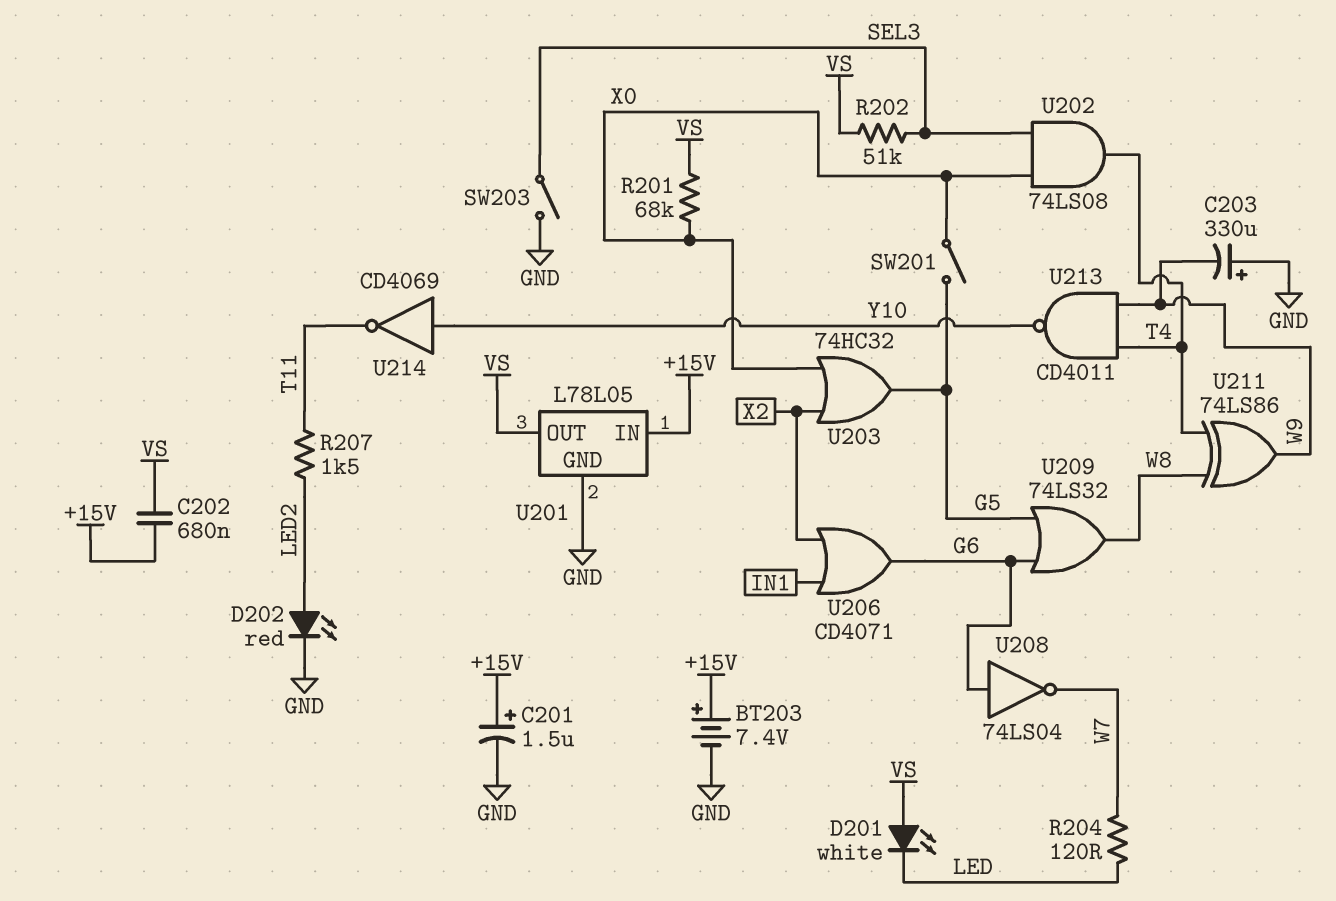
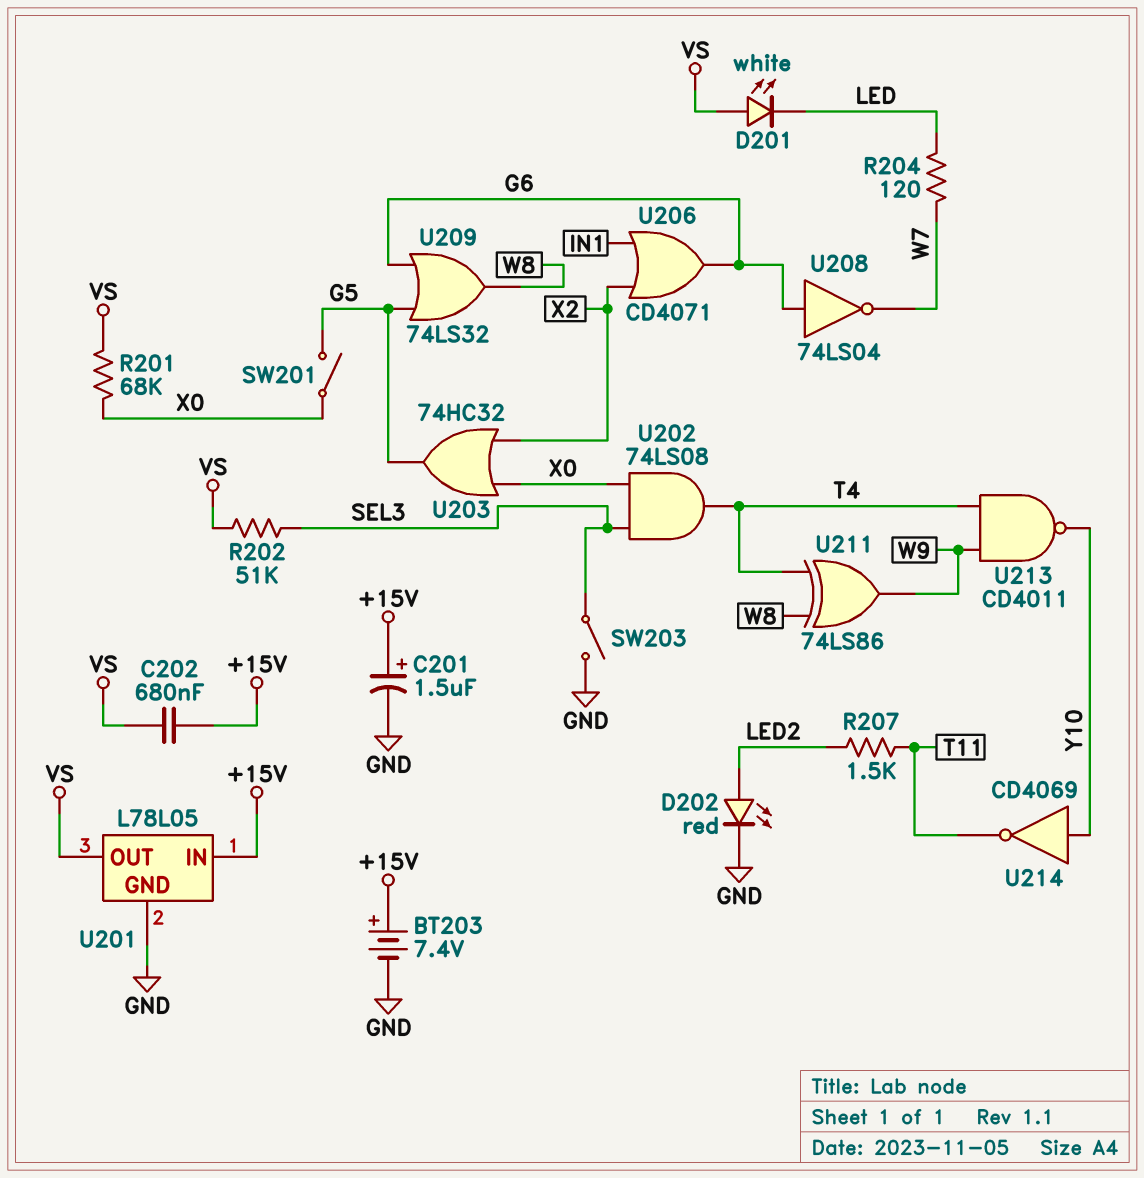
C203: 330uF (plus GND, minus W9) -> none

